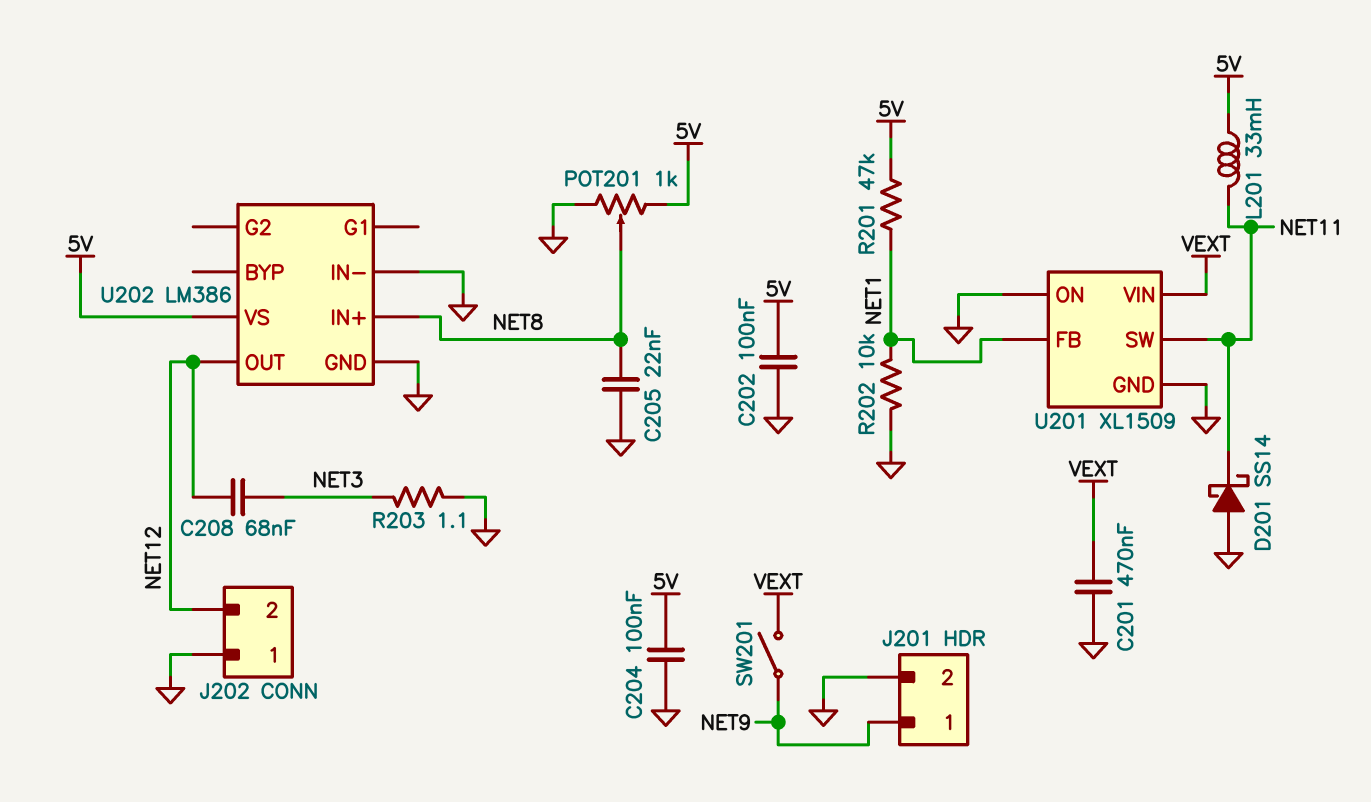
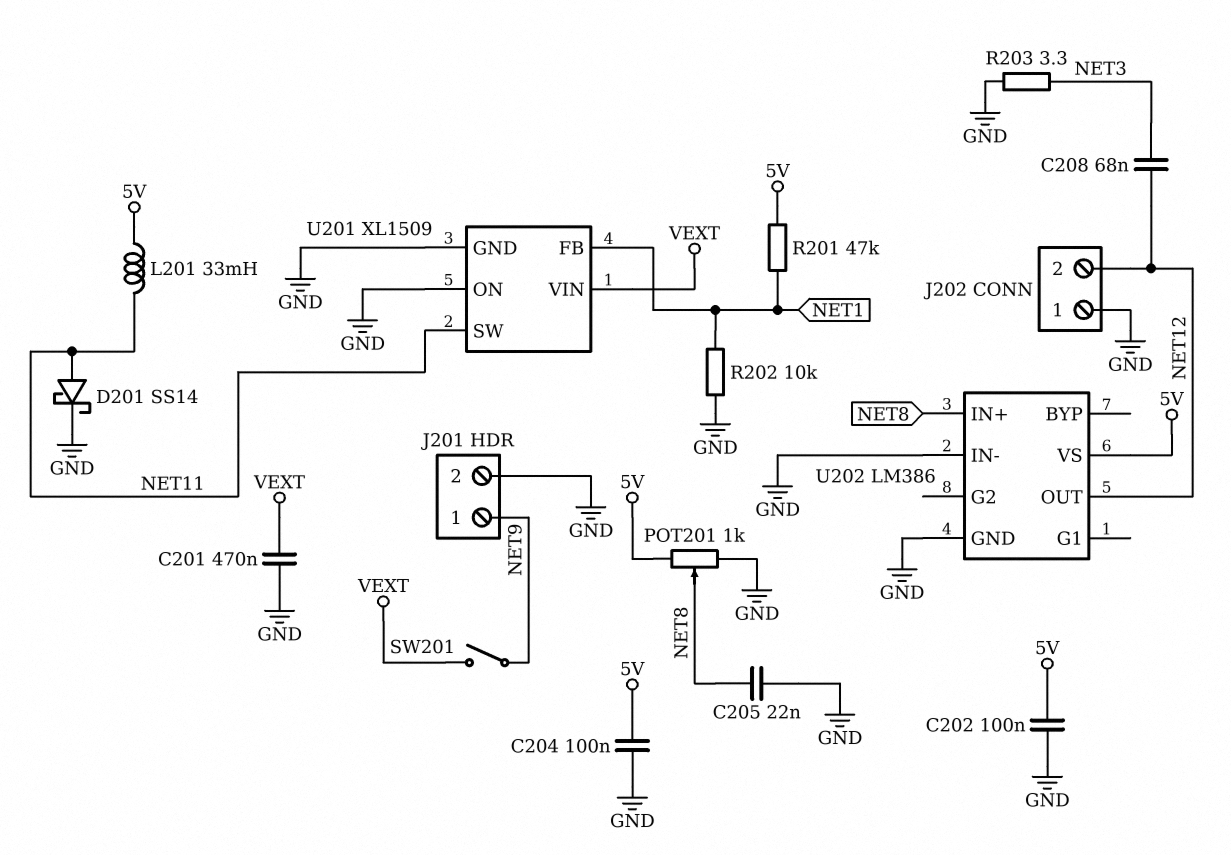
D201: schottky SS14 (A GND, K NET11) -> schottky SS14 (A NET11, K GND)
R203: 1.1 (GND, NET3) -> 3.3 (GND, NET3)

